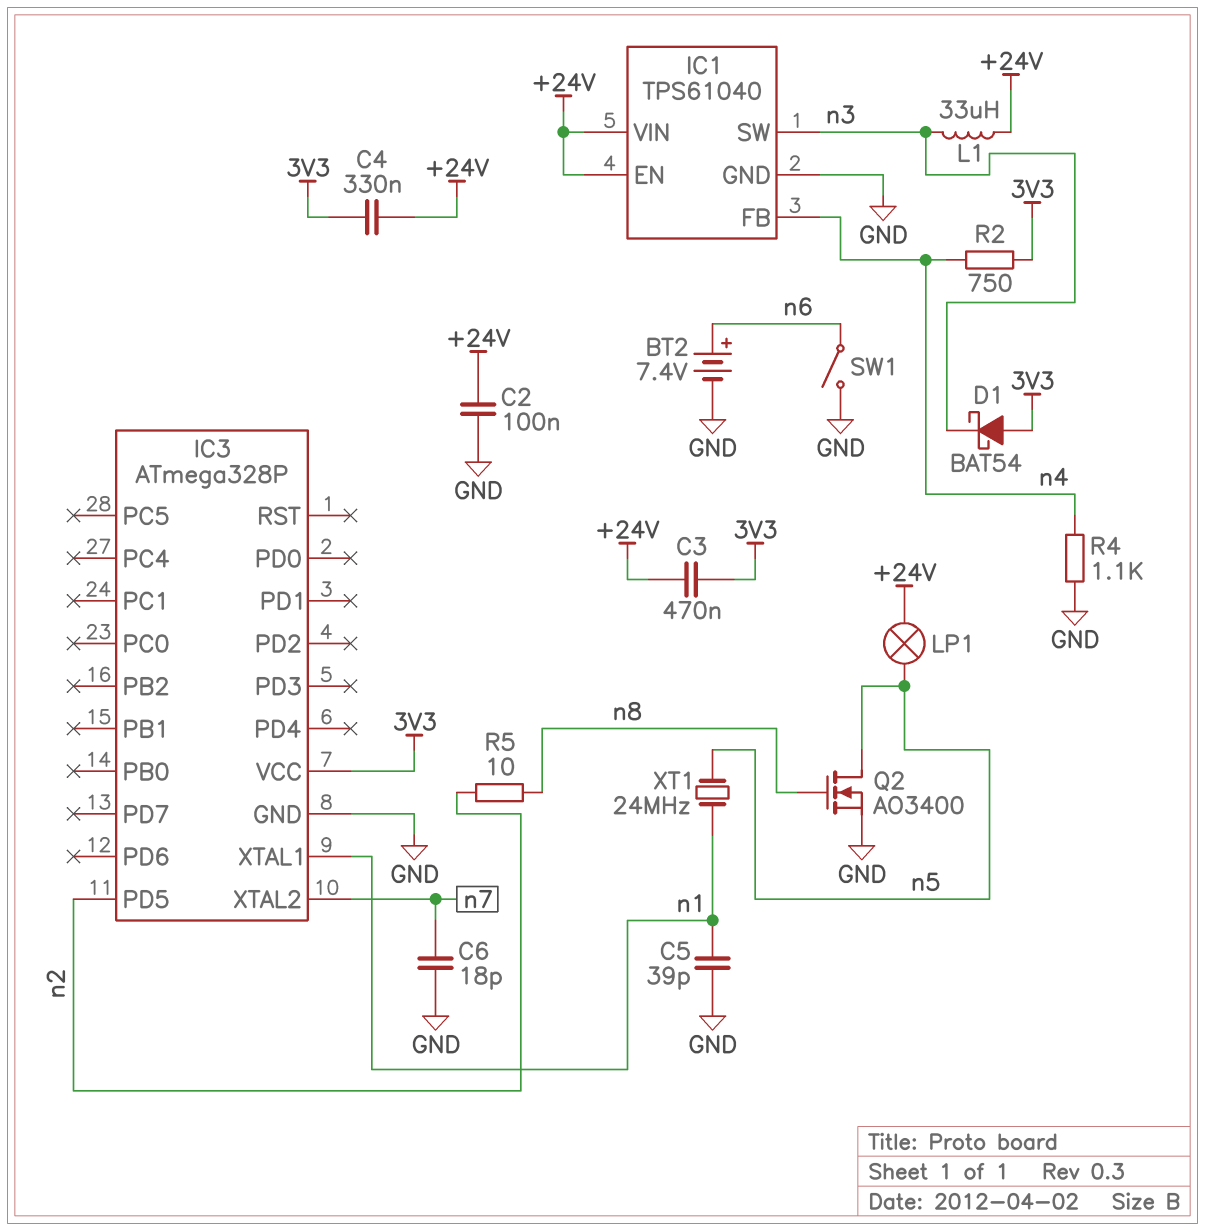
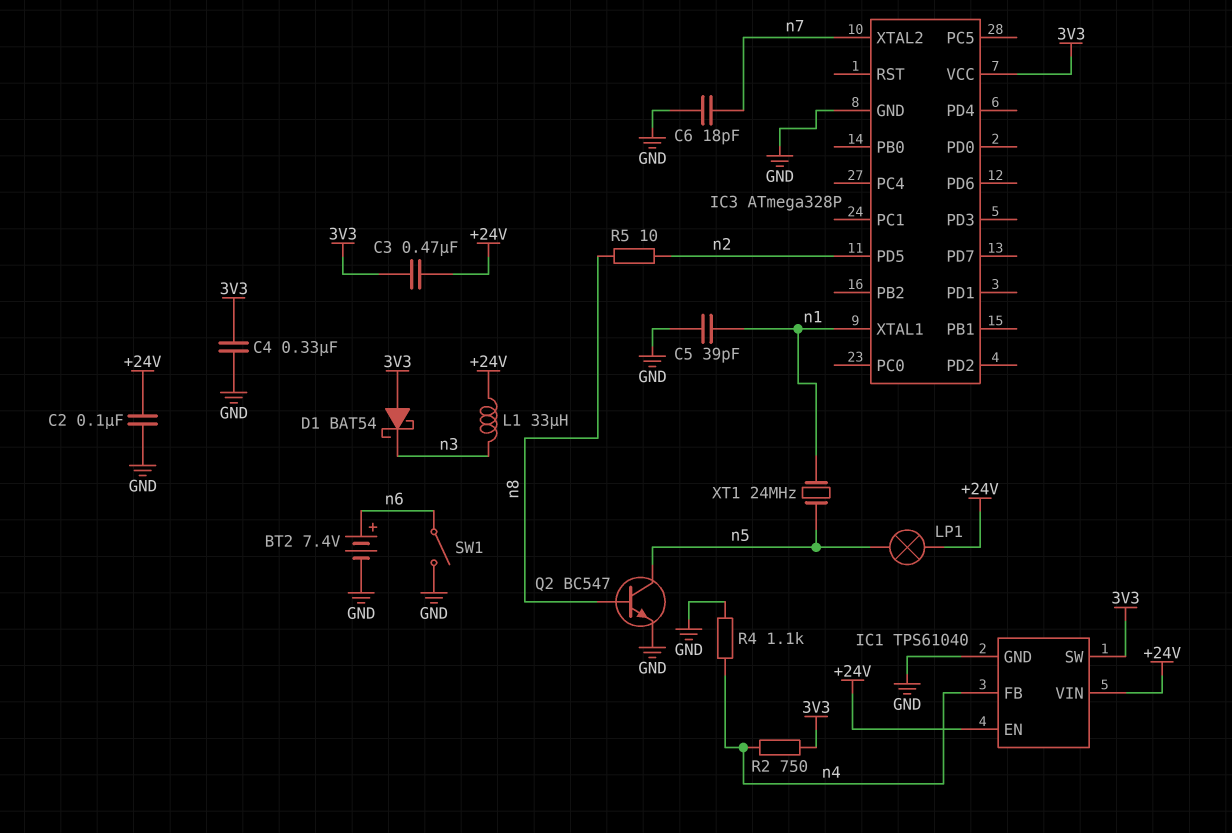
C4: 330nF (+24V, 3V3) -> 330nF (3V3, GND)
IC1 pin SW: n3 -> 3V3
Q2: NMOS AO3400 (G n8, D n5, S GND) -> NPN BC547 (B n8, C n5, E GND)

